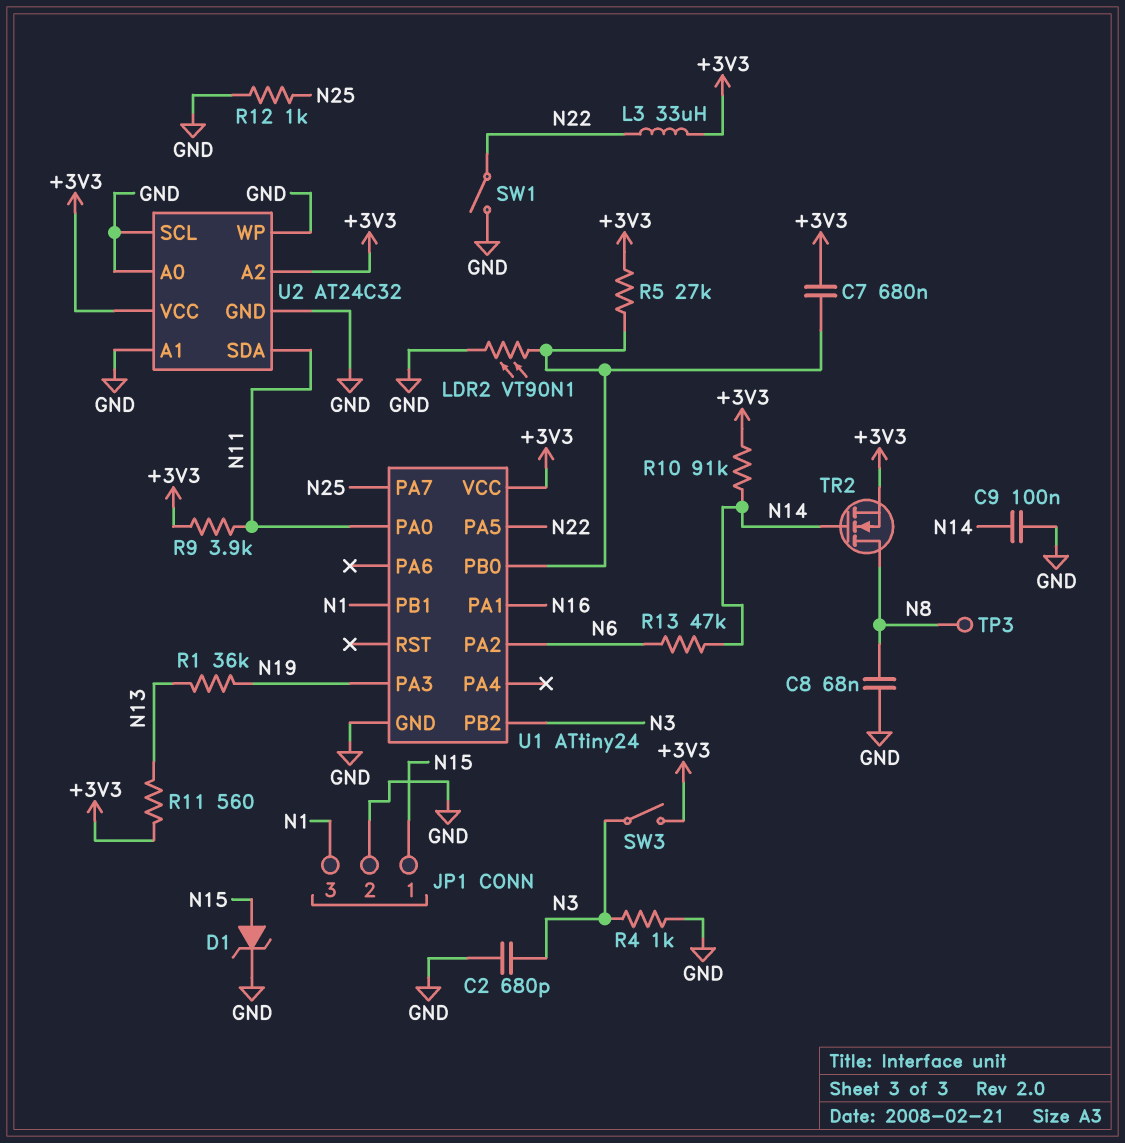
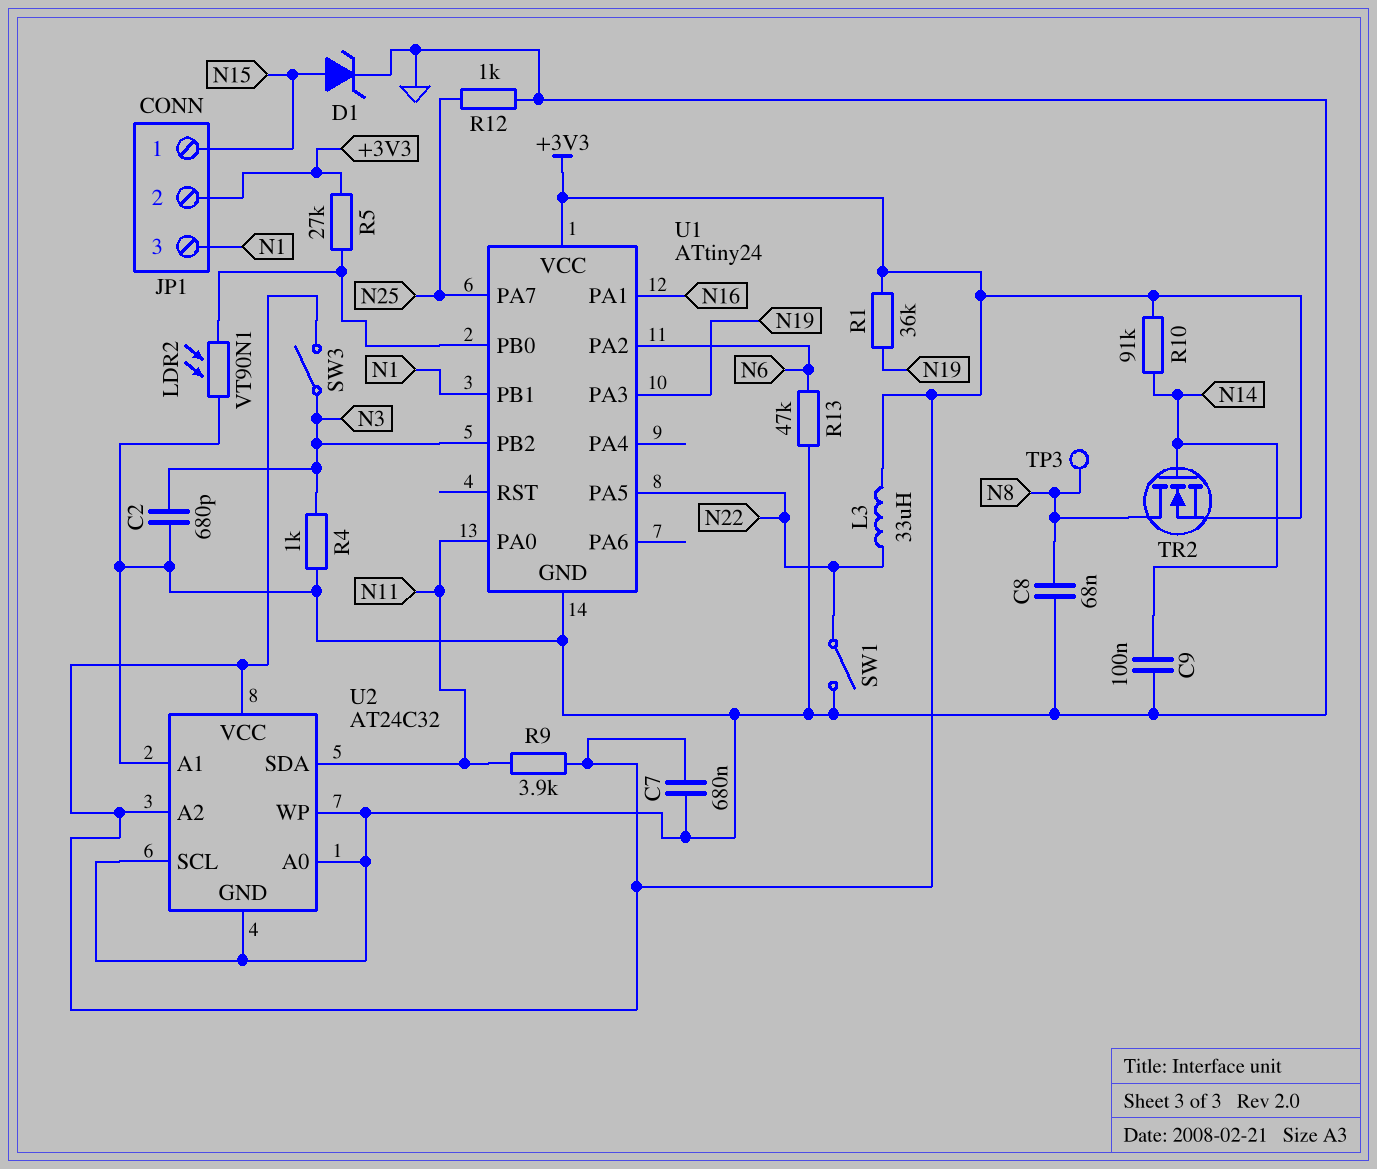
C7: 680nF (+3V3, U1/PB0) -> 680nF (+3V3, GND)
JP1 pin 2: GND -> +3V3
R1: 36k (N13, N19) -> 36k (+3V3, N19)
R11: 560 (+3V3, N13) -> none
R13: 47k (N6, N14) -> 47k (GND, N6)

